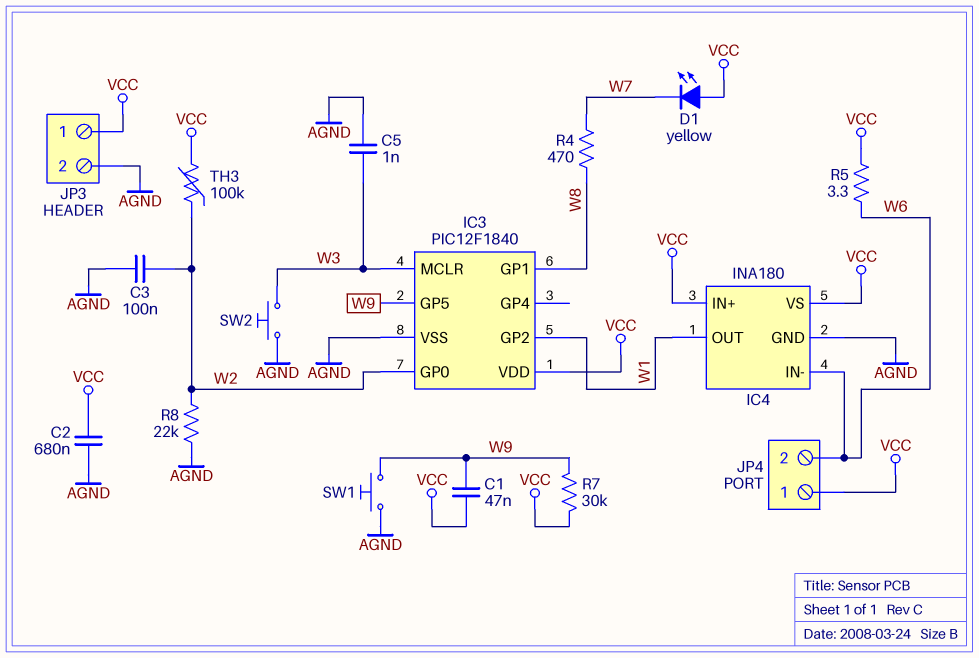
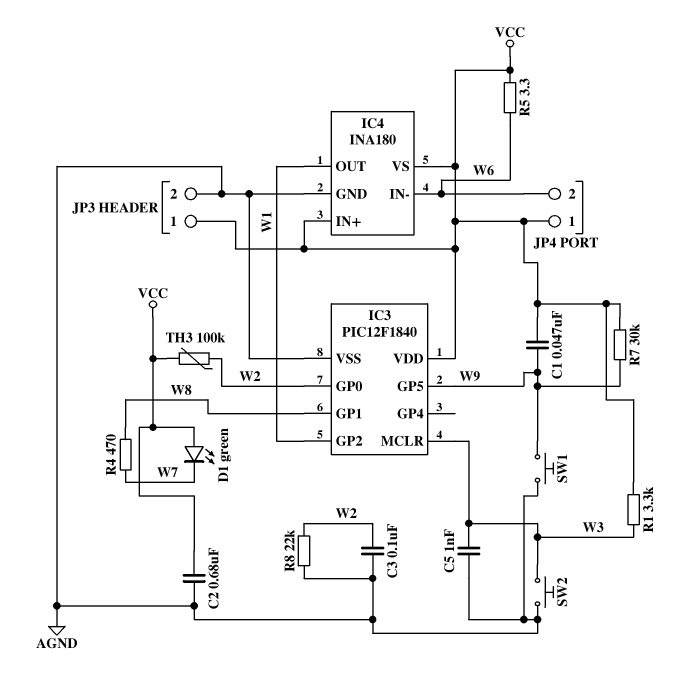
D1: LED yellow (A VCC, K W7) -> LED green (A VCC, K W7)
R1: none -> 3.3k (VCC, W3)

